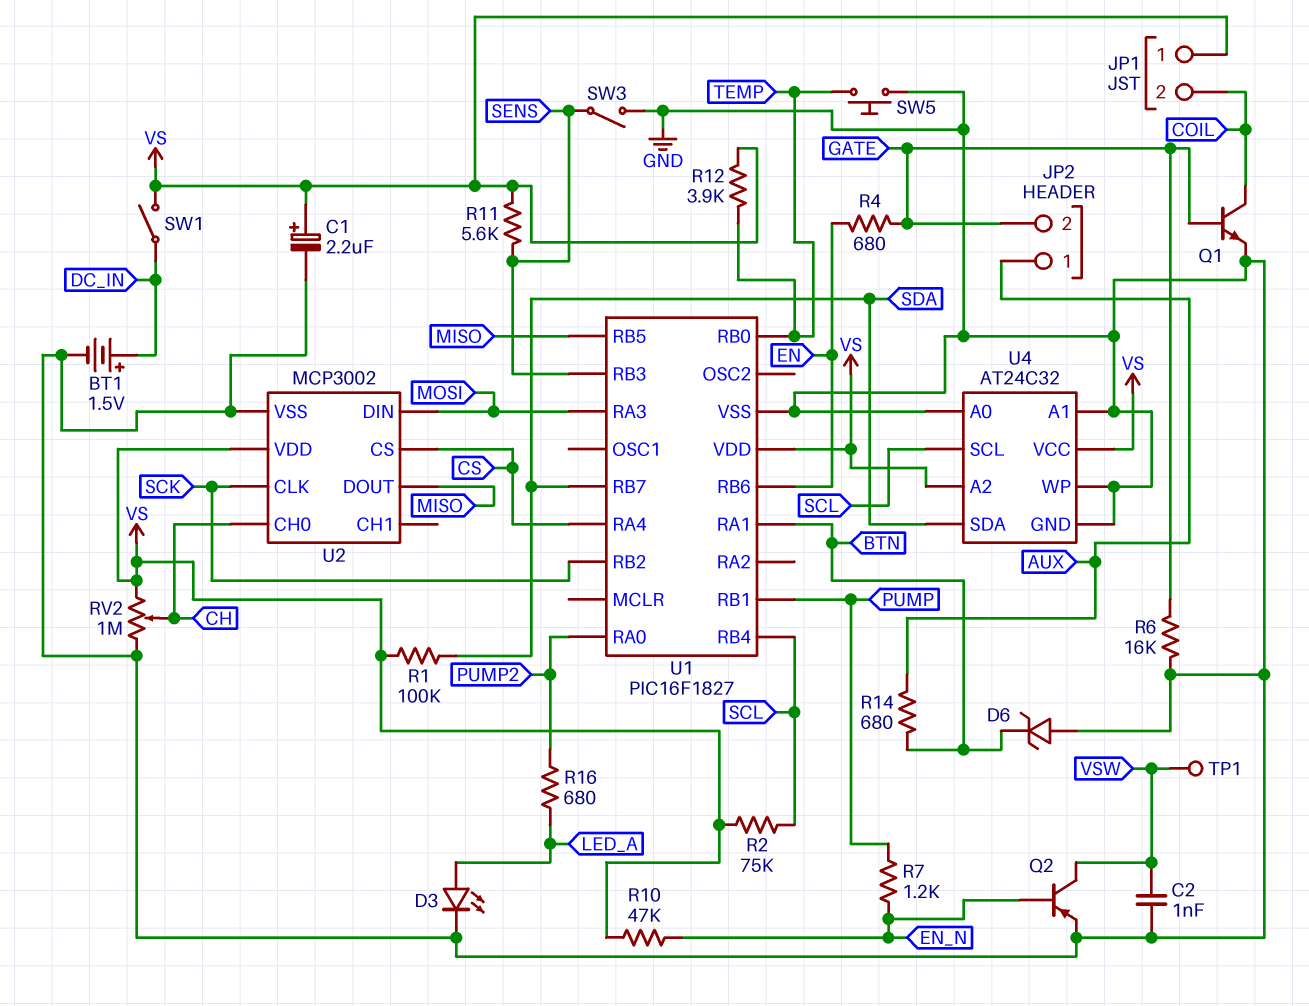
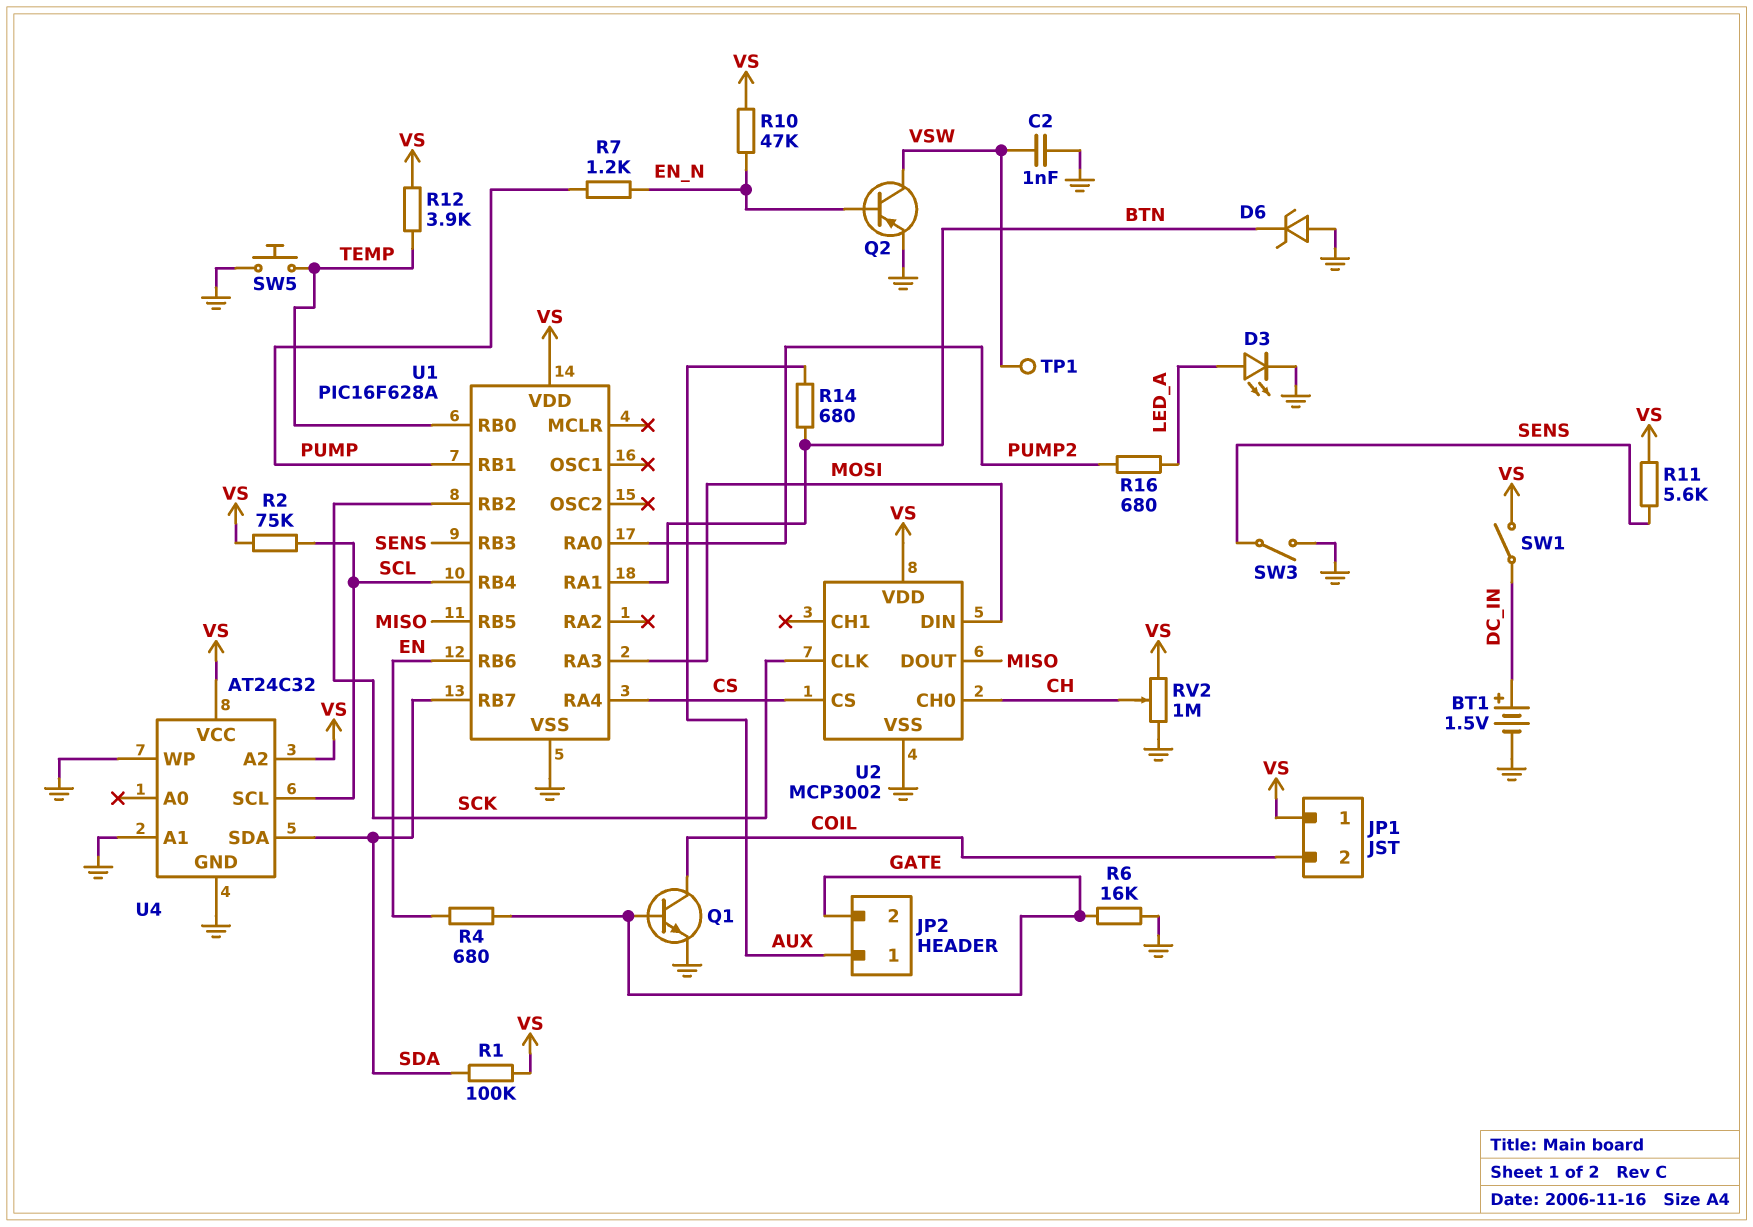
C1: 2.2uF (plus VS, minus GND) -> none
U1: PIC16F1827 -> PIC16F628A
U4 pin A0: GND -> none

